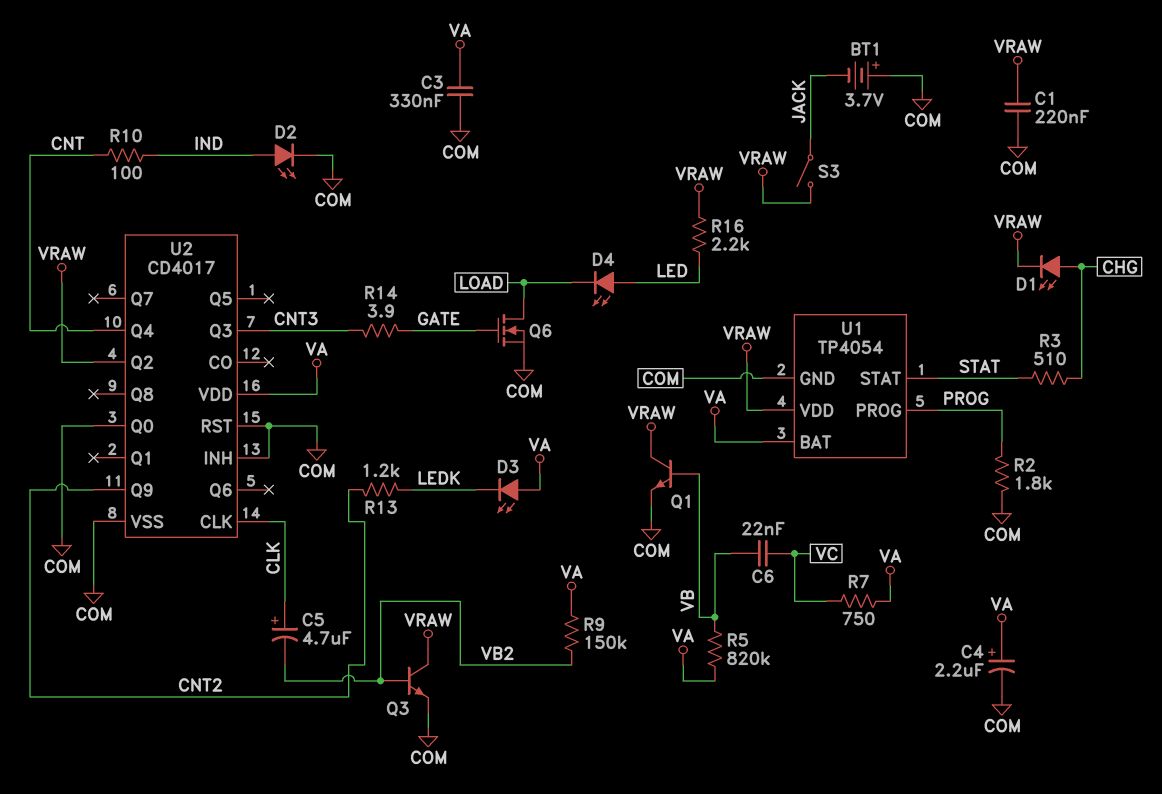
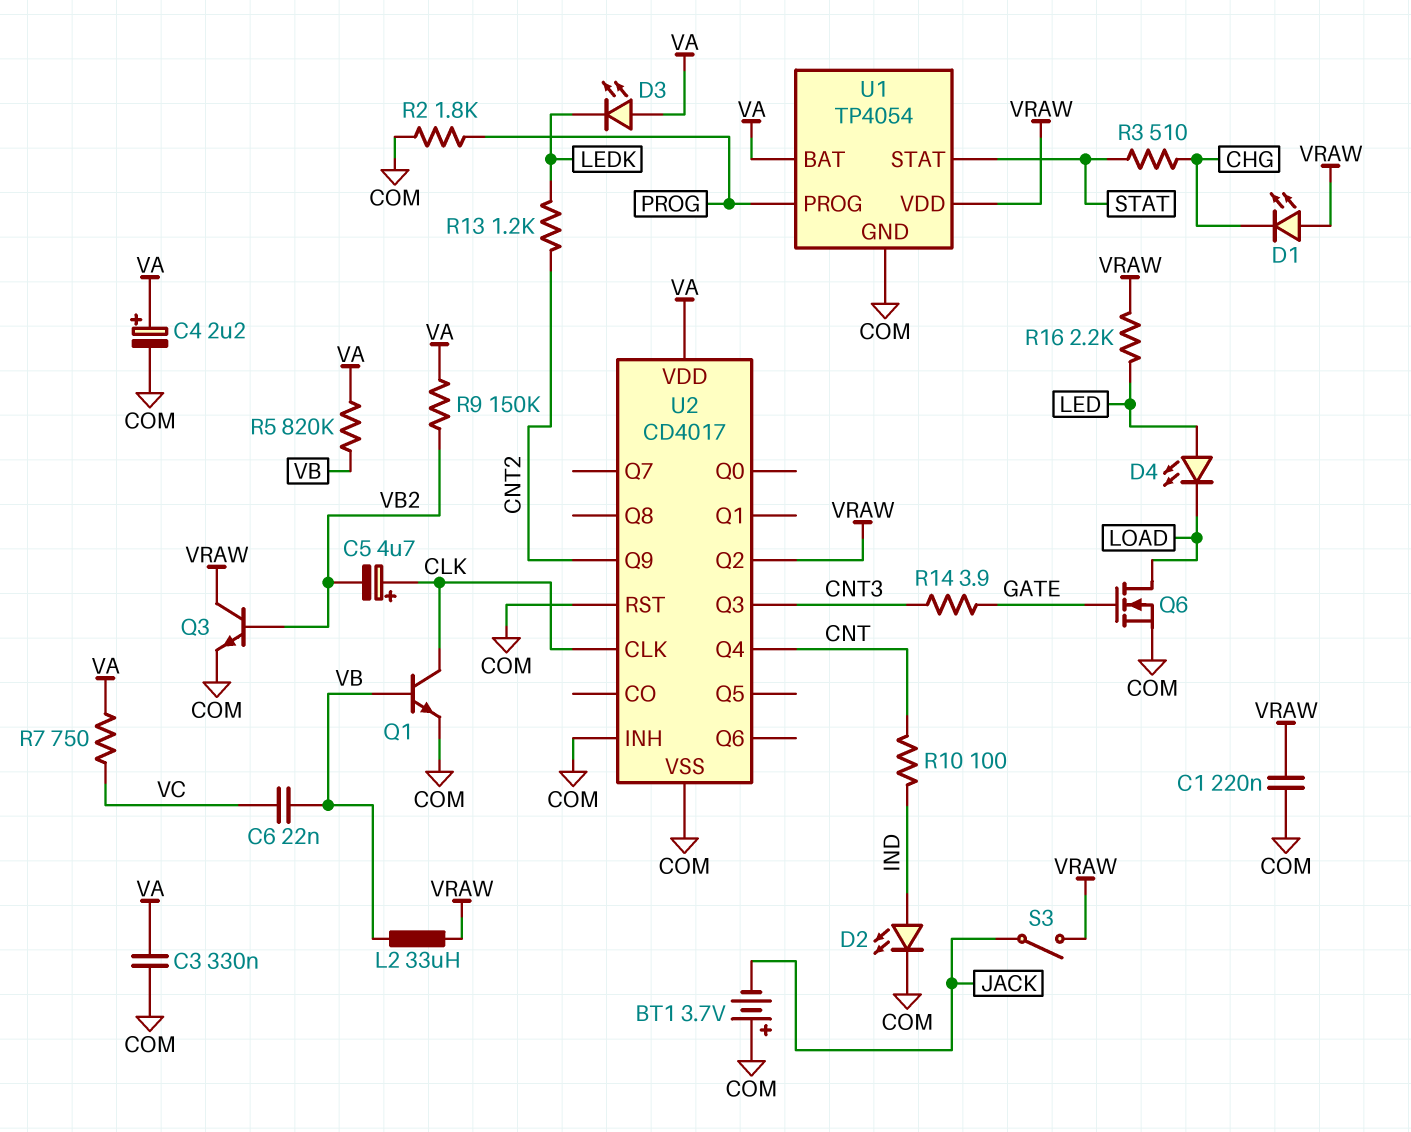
D1: LED (A CHG, K VRAW) -> LED (A VRAW, K CHG)
L2: none -> 33uH (VB, VRAW)
Q1: NPN (B VB, C VRAW, E COM) -> NPN (B VB, C CLK, E COM)
U2 pin Q0: COM -> none

